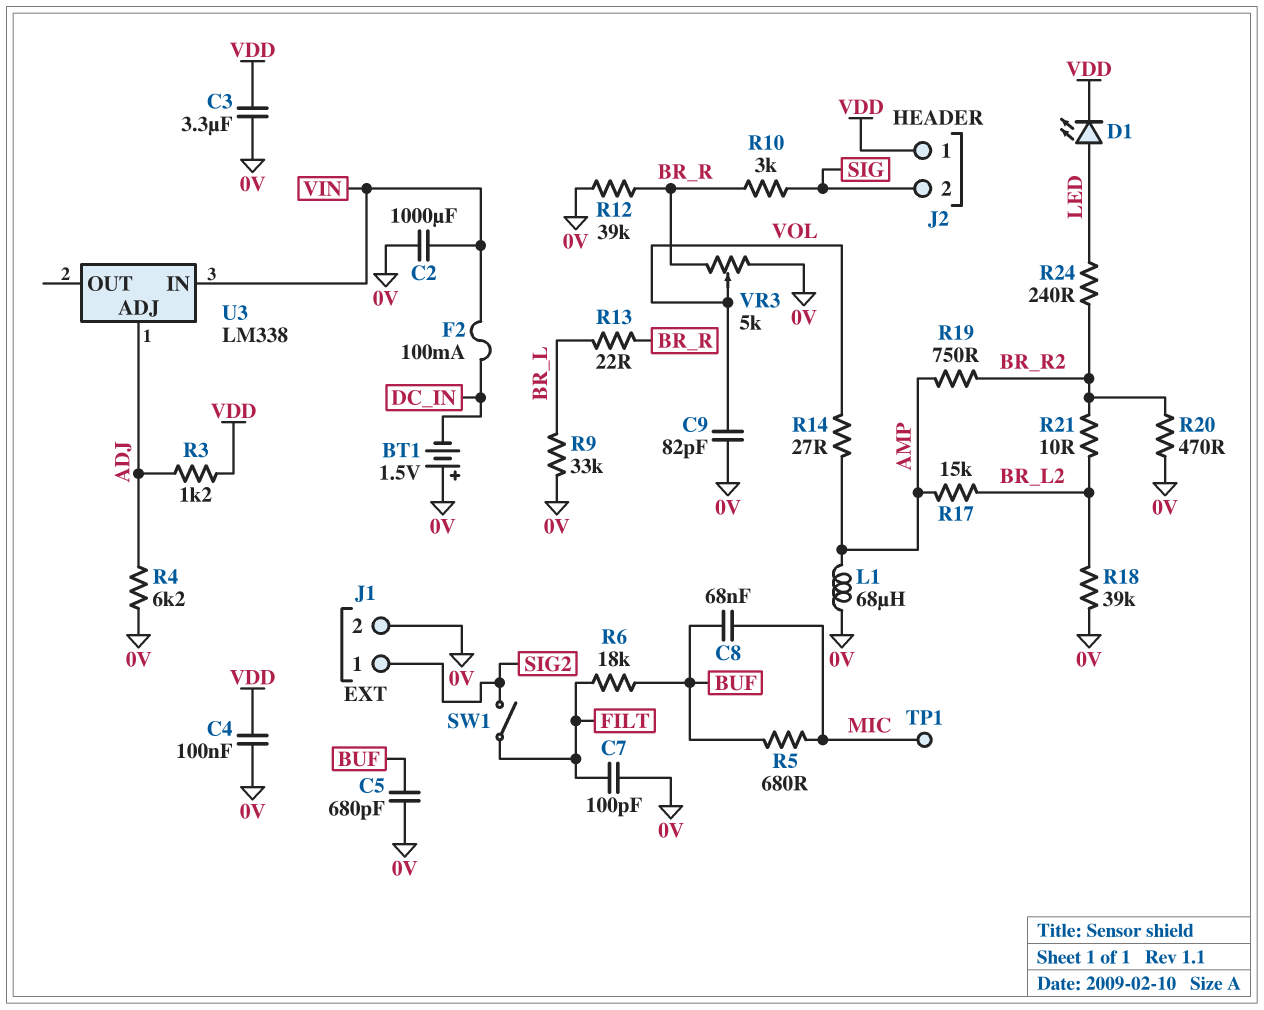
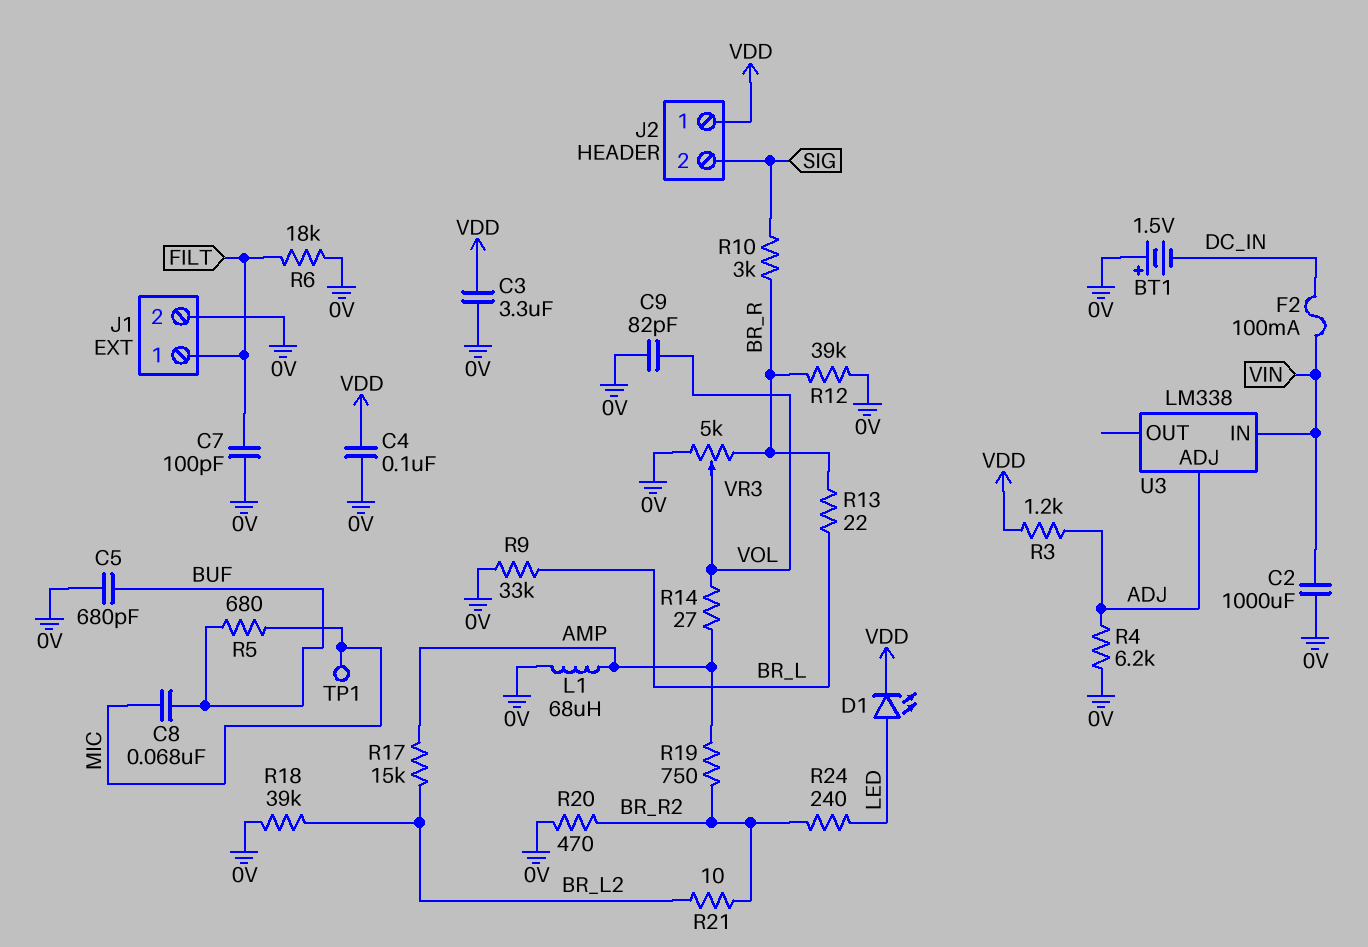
J1 pin 1: SIG2 -> FILT
R6: 18k (BUF, FILT) -> 18k (0V, FILT)
SW1: switch (FILT, SIG2) -> none

